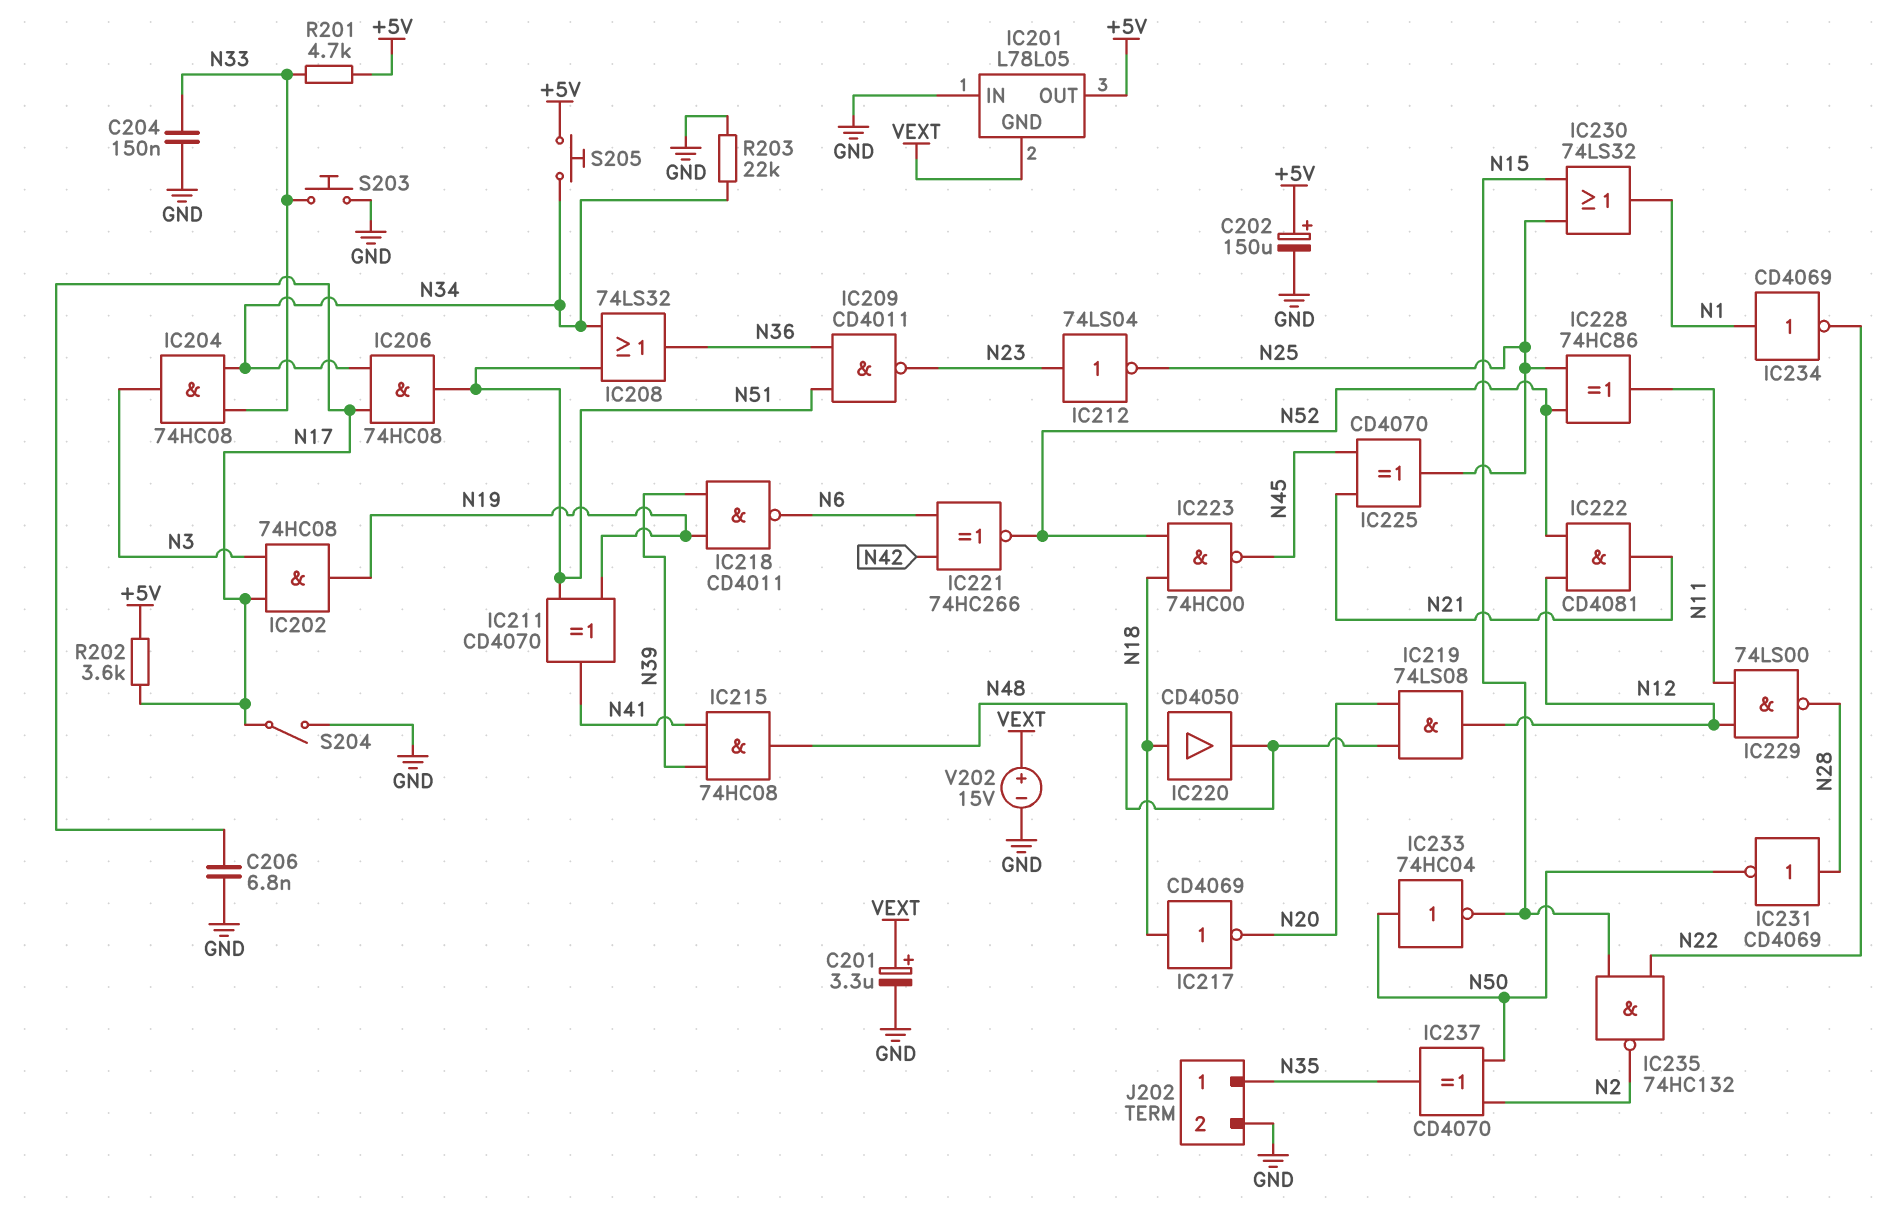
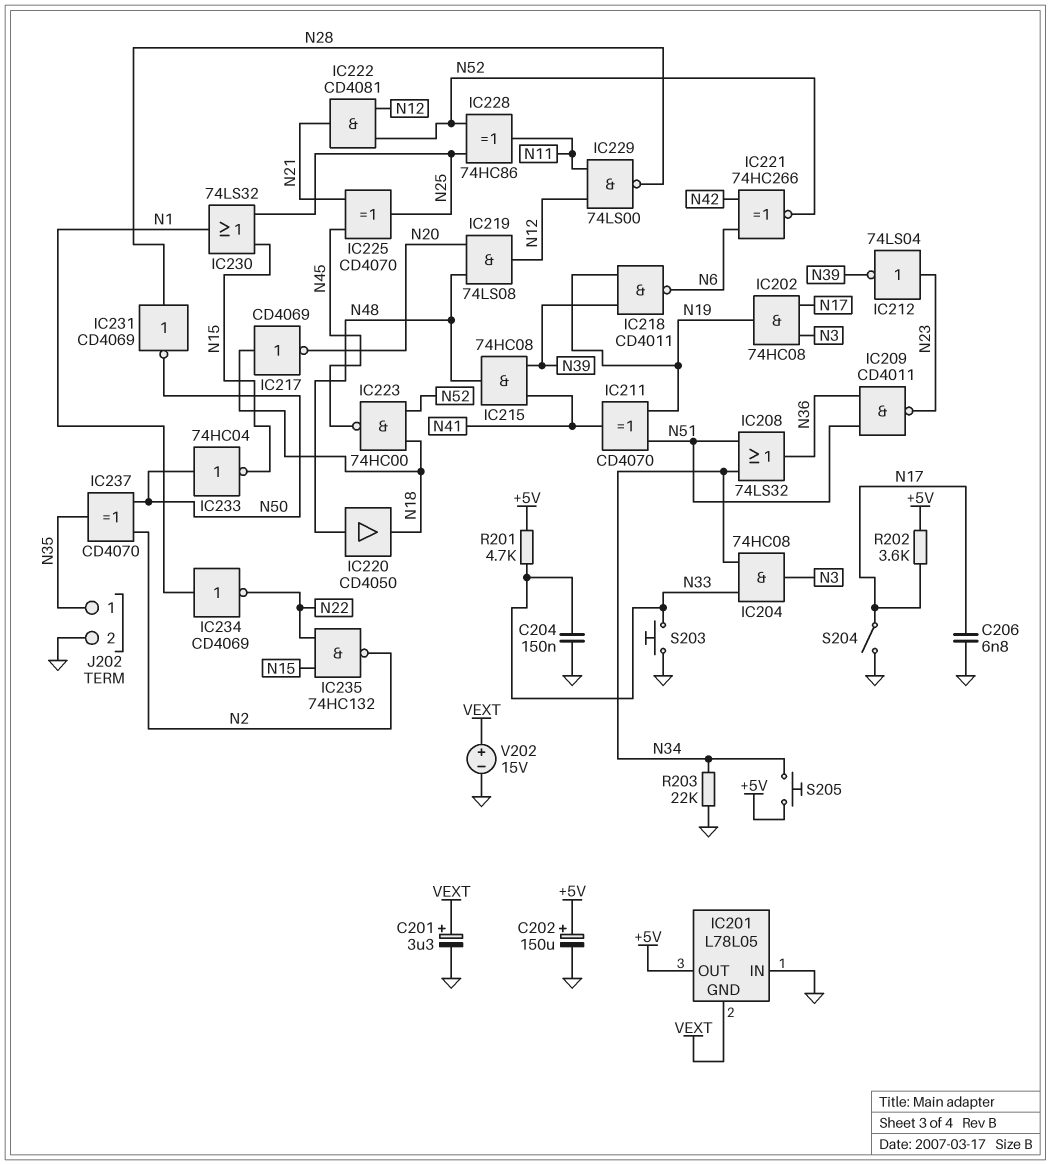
IC206: AND 74HC08 (in N17, in N34, out N51) -> none
IC212: NOT 74LS04 (in N23, out N25) -> NOT 74LS04 (in N23, out N39)
IC220: buffer CD4050 (in N18, out N48) -> buffer CD4050 (in N48, out N18)

